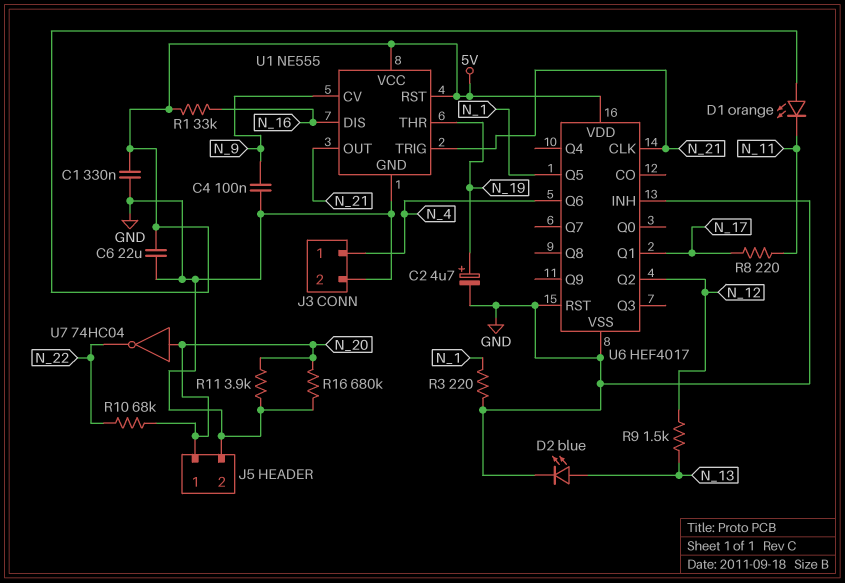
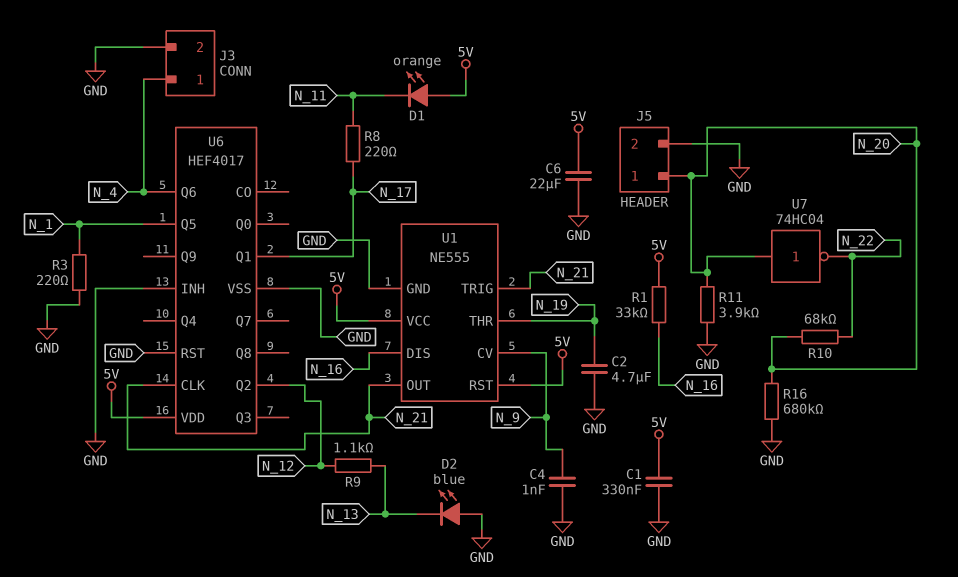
C2: 4.7uF (plus N_19, minus GND) -> 4.7uF (GND, N_19)
C4: 100nF (GND, N_9) -> 1nF (GND, N_9)
D2: LED blue (A N_13, K GND) -> LED blue (A GND, K N_13)
R9: 1.5k (N_12, N_13) -> 1.1k (N_12, N_13)

